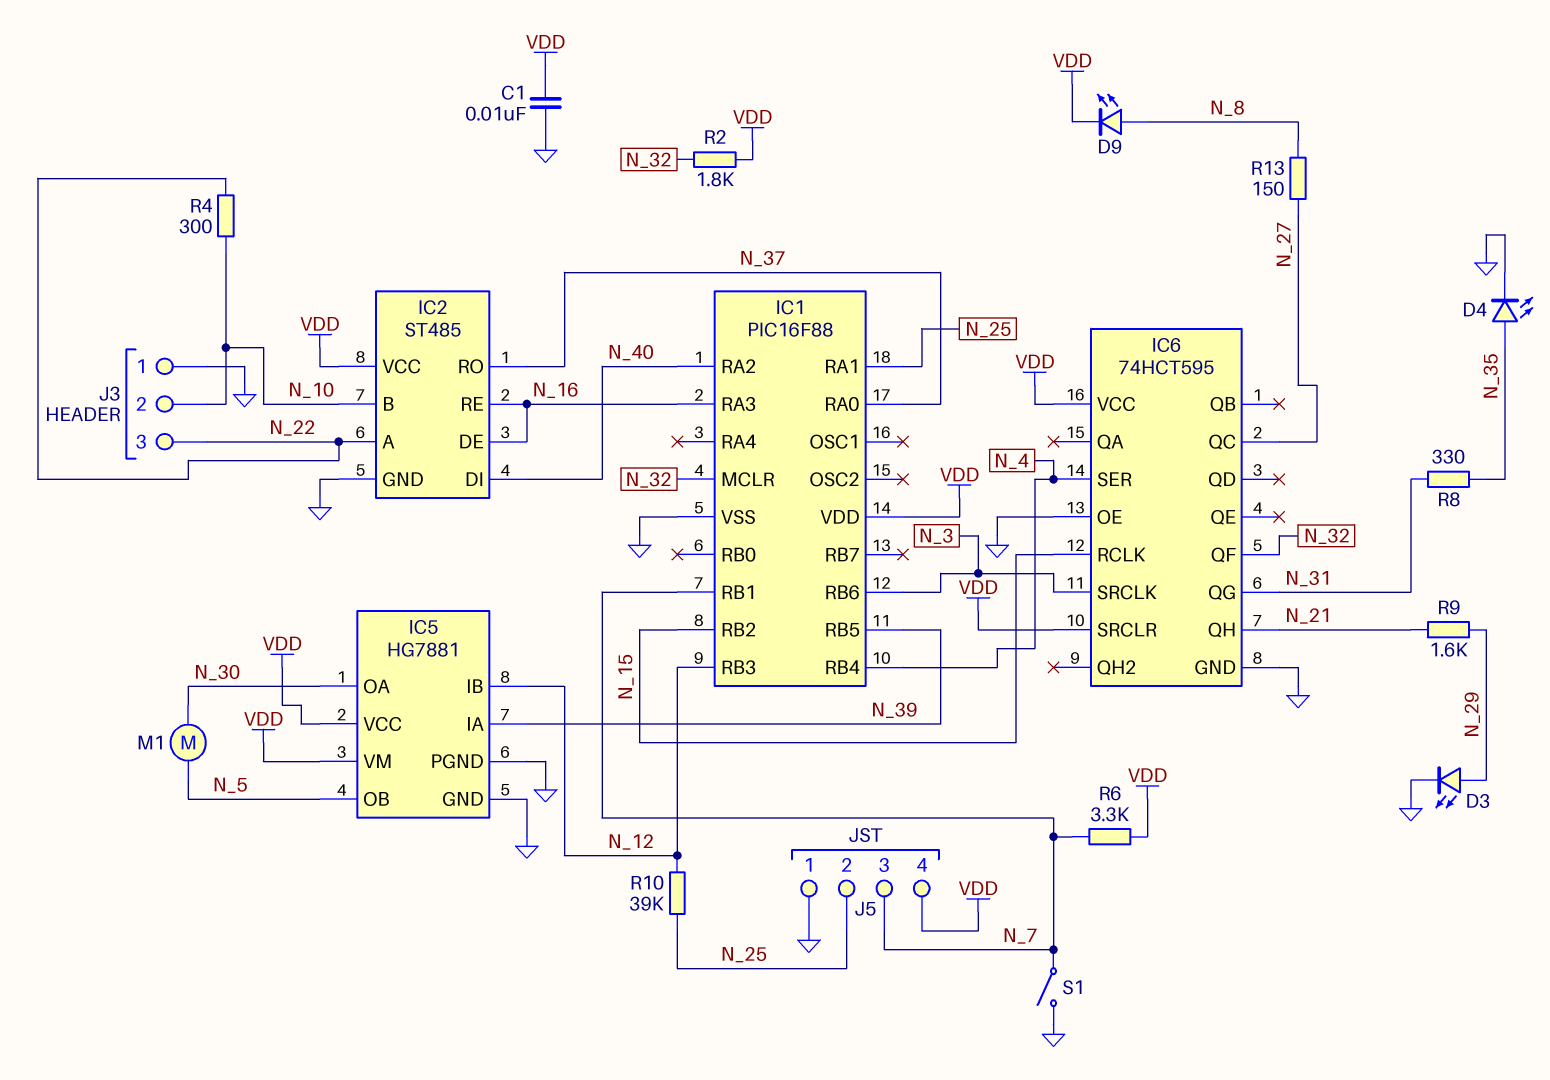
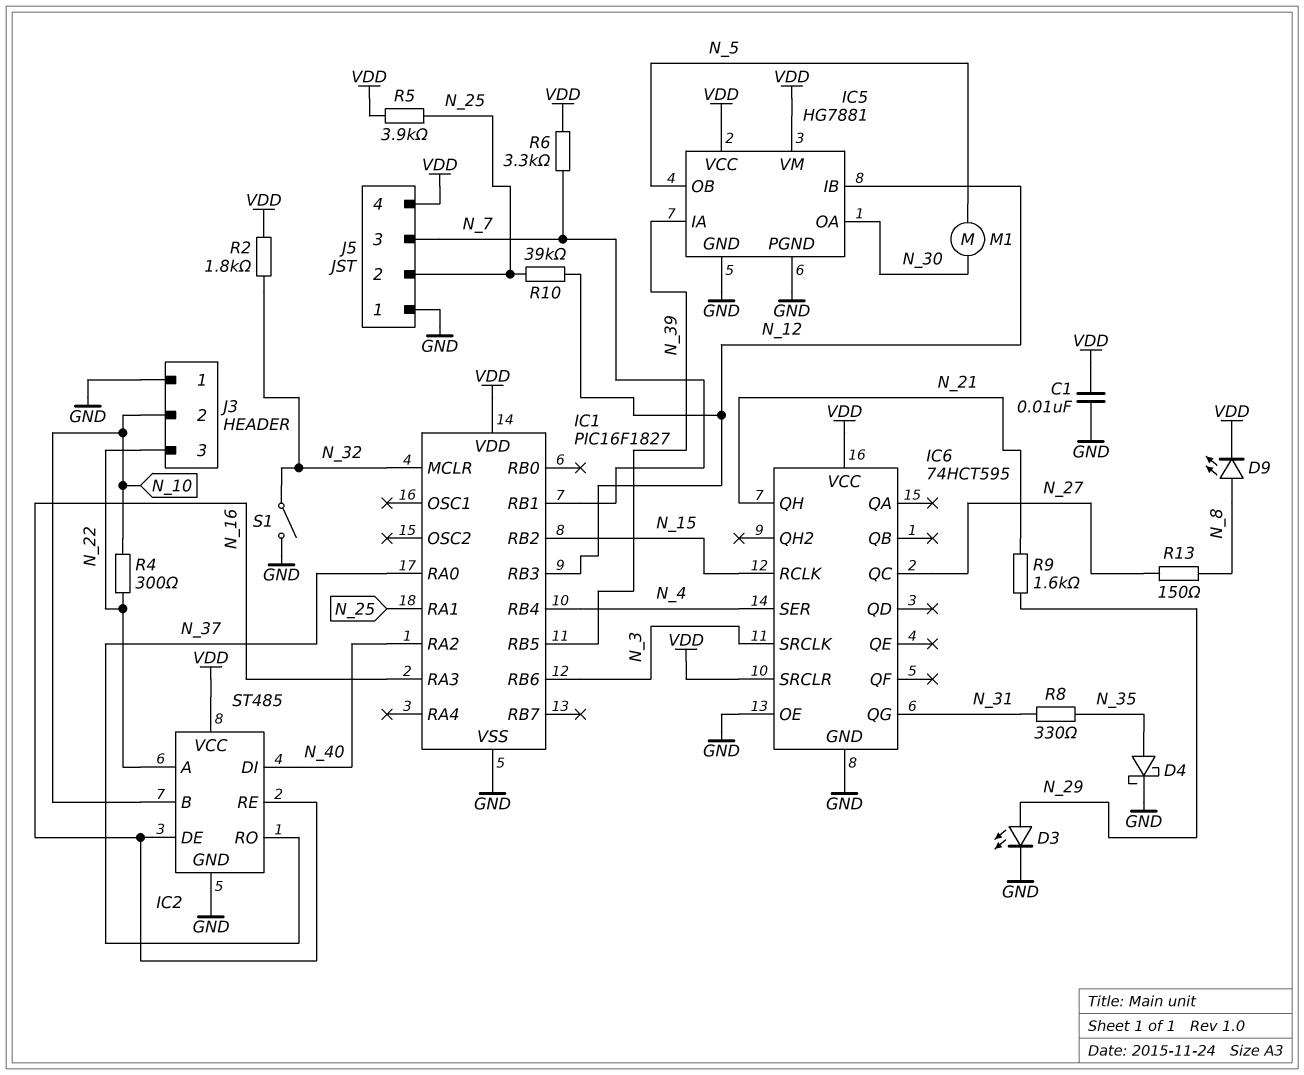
D4: LED (A N_35, K GND) -> schottky (A N_35, K GND)
IC1: PIC16F88 -> PIC16F1827
IC6 pin QF: N_32 -> none
R5: none -> 3.9k (N_25, VDD)
S1: switch (GND, N_7) -> switch (GND, N_32)

